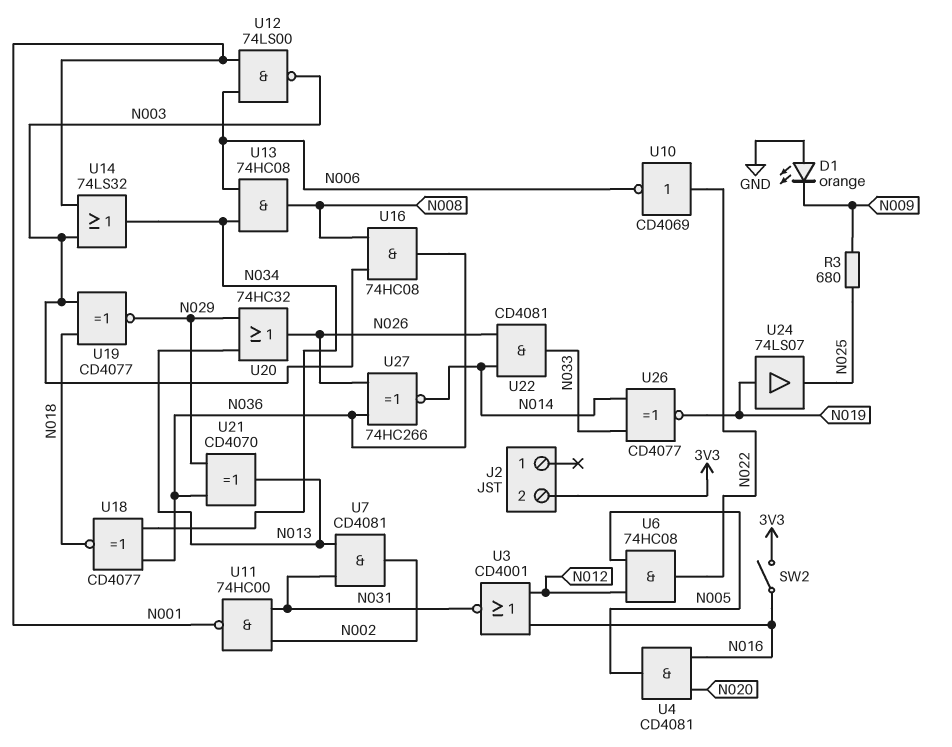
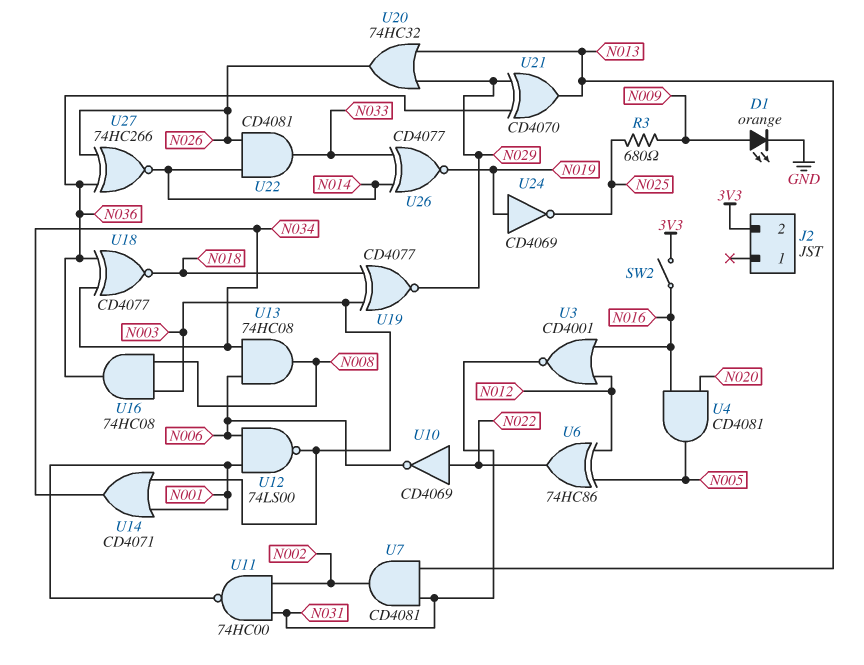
D1: LED orange (A GND, K N009) -> LED orange (A N009, K GND)
U6: AND 74HC08 (in N005, in N012, out N022) -> XOR 74HC86 (in N005, in N012, out N022)
U14: OR 74LS32 (in N001, in N003, out N034) -> OR CD4071 (in N001, in N003, out N034)
U24: buffer 74LS07 (in N019, out N025) -> NOT CD4069 (in N019, out N025)

